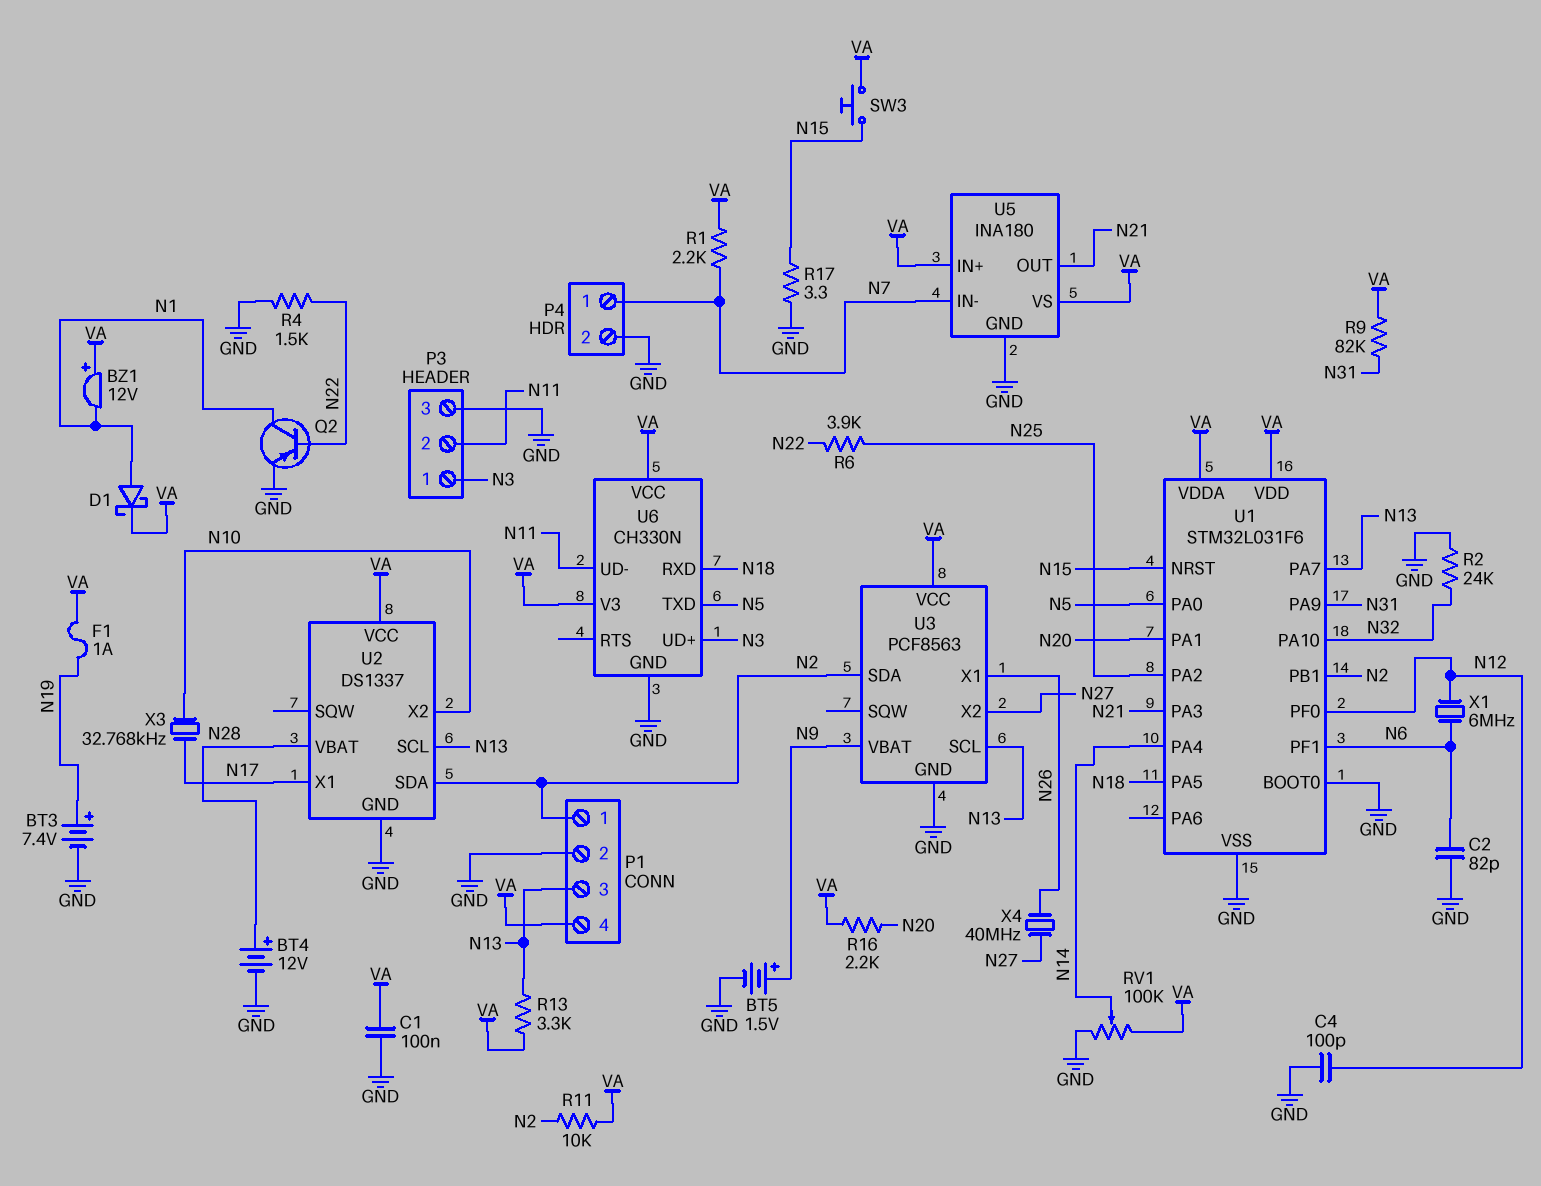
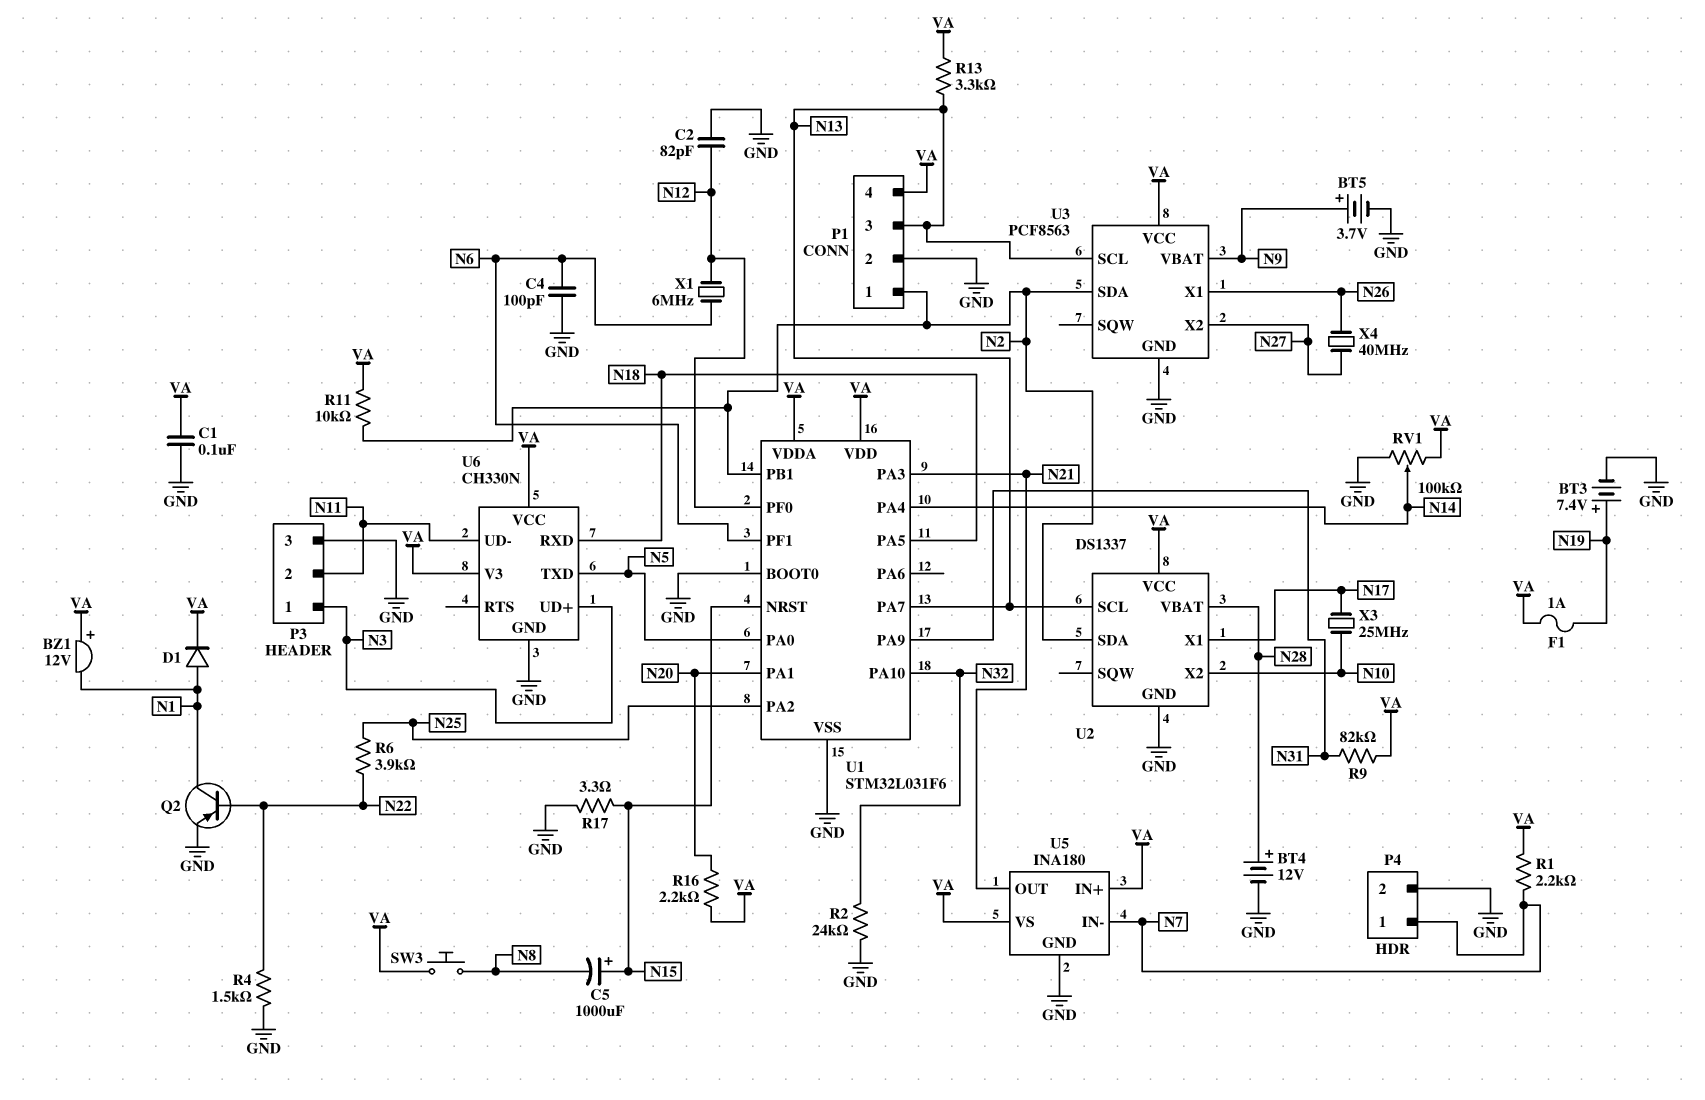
BT5: 1.5V (plus N9, minus GND) -> 3.7V (plus N9, minus GND)
C2: 82pF (GND, N6) -> 82pF (GND, N12)
C4: 100pF (GND, N12) -> 100pF (GND, N6)
C5: none -> 1000uF (plus N15, minus N8)
D1: schottky (A N1, K VA) -> diode (A N1, K VA)
SW3: button (N15, VA) -> button (N8, VA)
X3: 32.768kHz (N10, N17) -> 25MHz (N10, N17)

